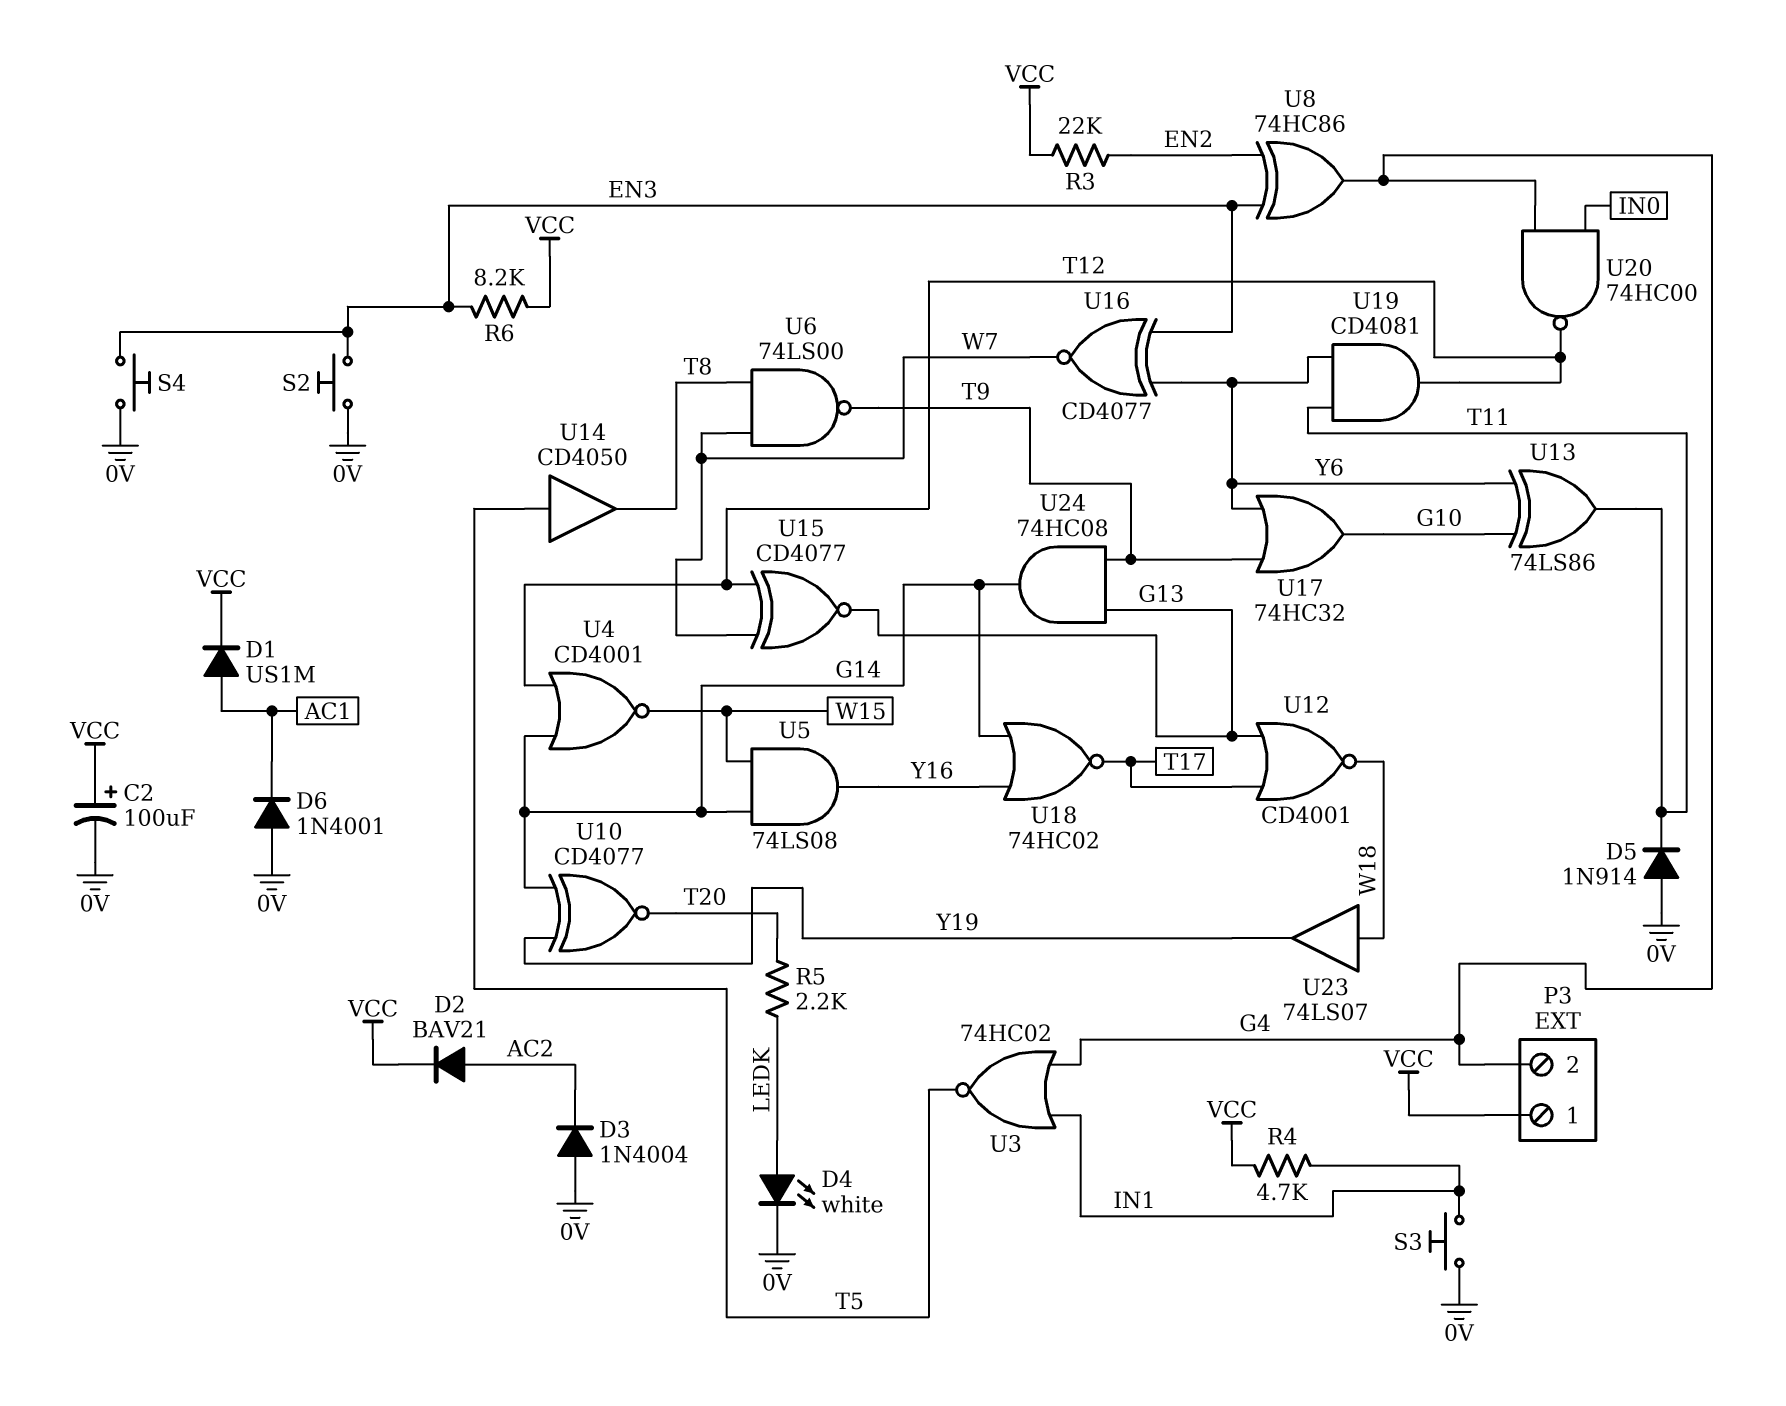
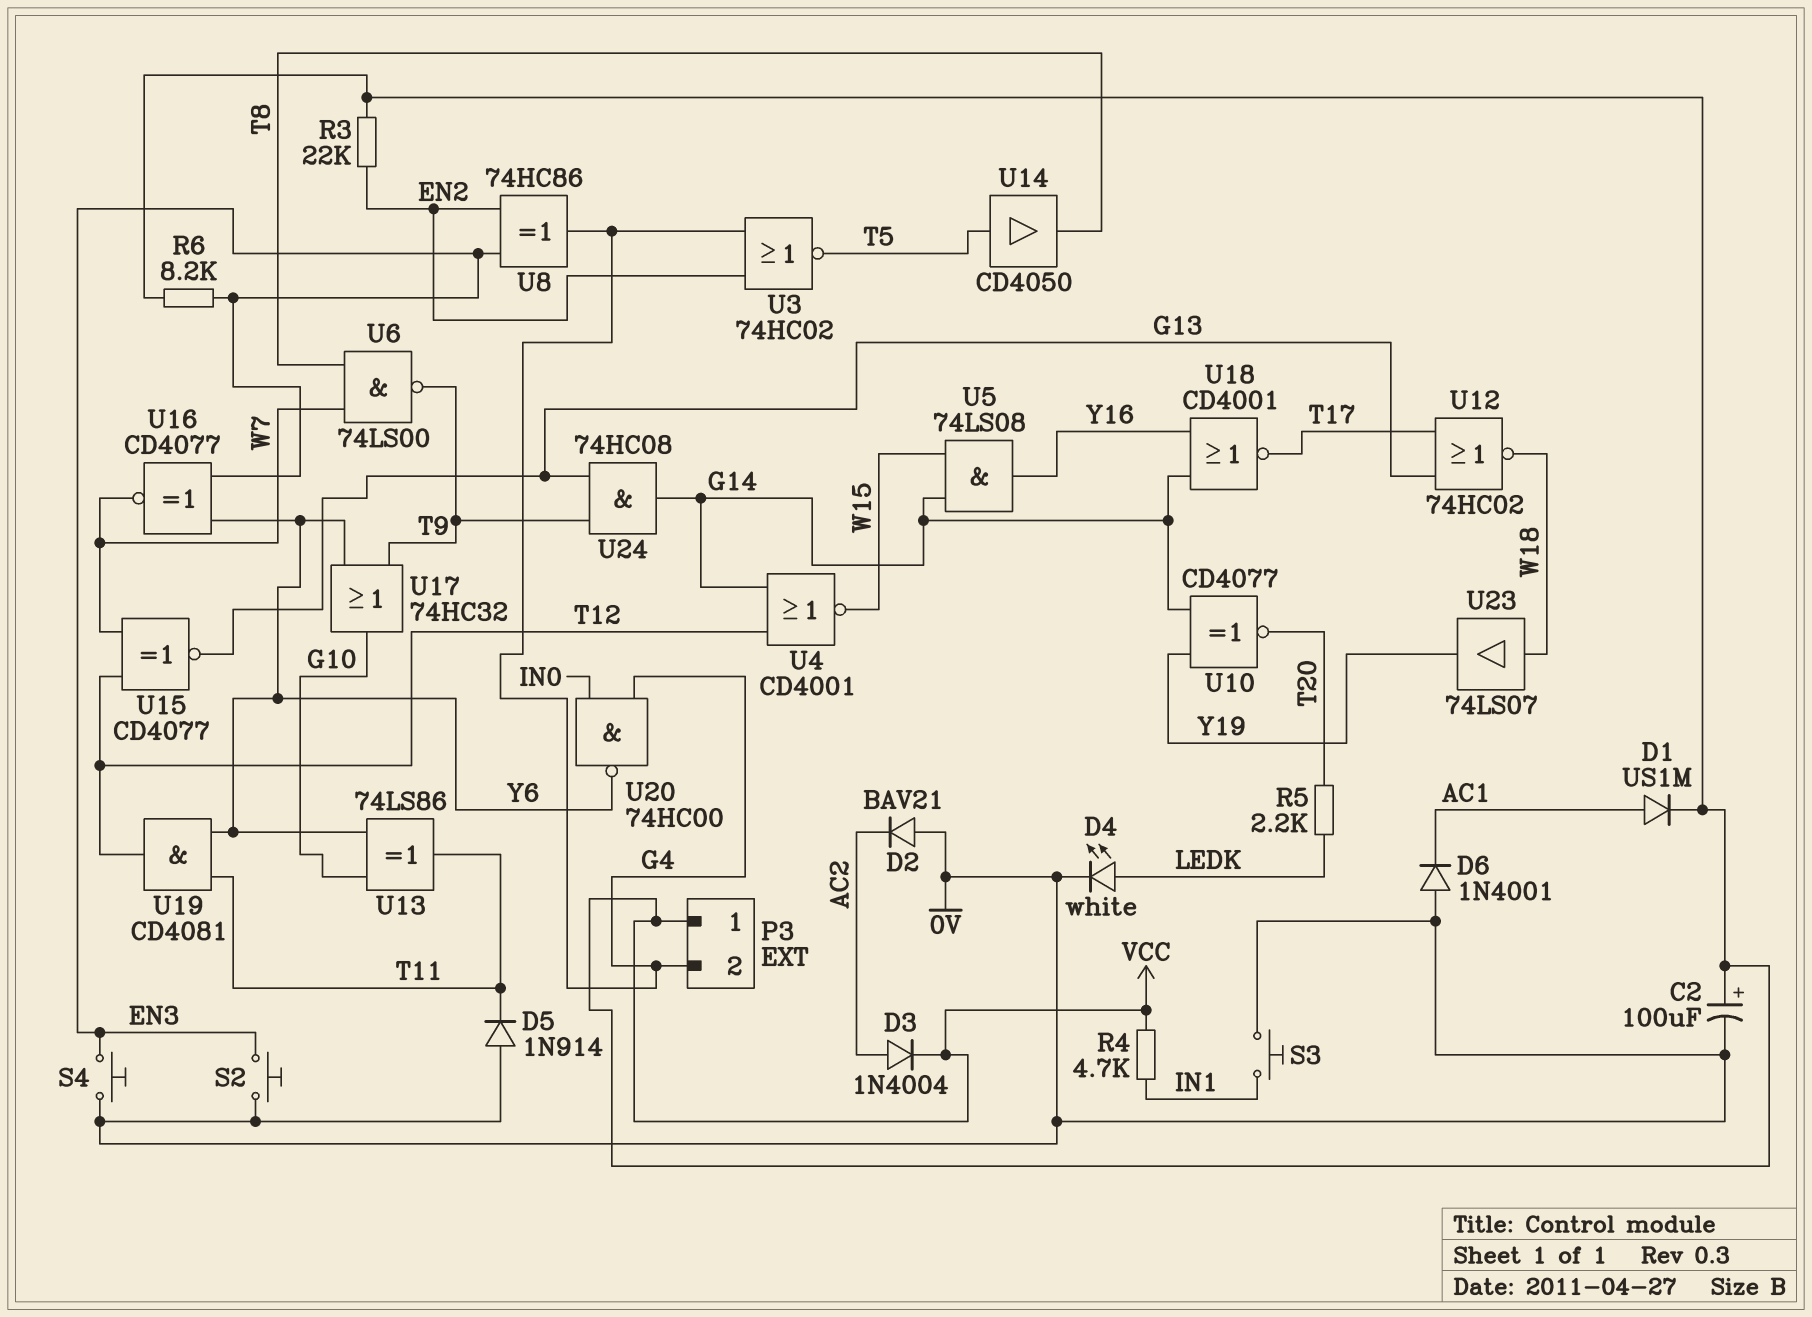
D2: diode BAV21 (A AC2, K VCC) -> diode BAV21 (A 0V, K AC2)
D3: diode 1N4004 (A 0V, K AC2) -> diode 1N4004 (A AC2, K VCC)
U3: NOR 74HC02 (in G4, in IN1, out T5) -> NOR 74HC02 (in EN2, in G4, out T5)
U12: NOR CD4001 (in G13, in T17, out W18) -> NOR 74HC02 (in G13, in T17, out W18)
U18: NOR 74HC02 (in G14, in Y16, out T17) -> NOR CD4001 (in G14, in Y16, out T17)
U20: NAND 74HC00 (in G4, in IN0, out T12) -> NAND 74HC00 (in G4, in IN0, out Y6)

